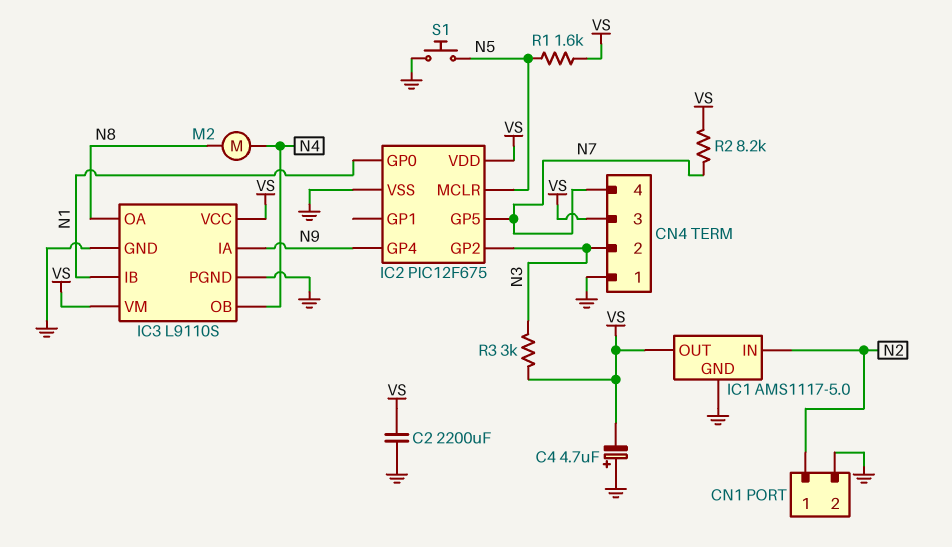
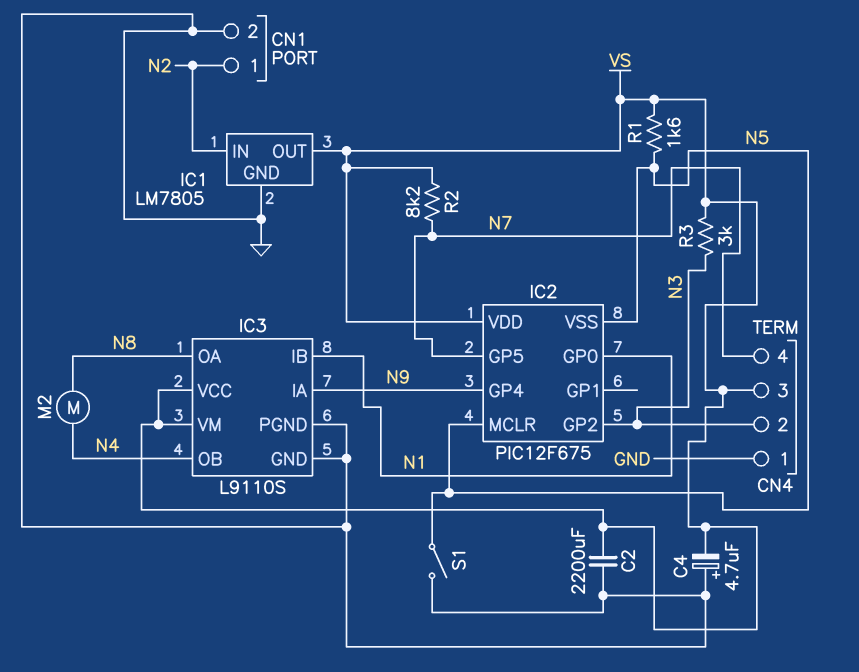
IC1: AMS1117-5.0 -> LM7805
IC2 pin VSS: GND -> N5
S1: button (GND, N5) -> switch (GND, N5)

